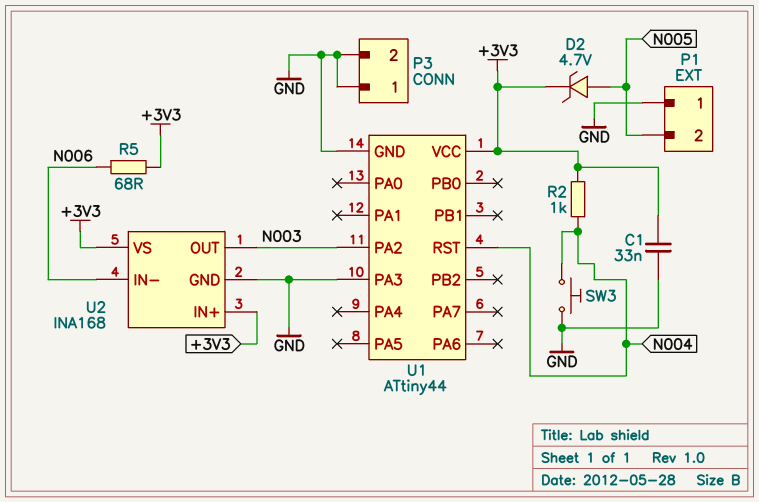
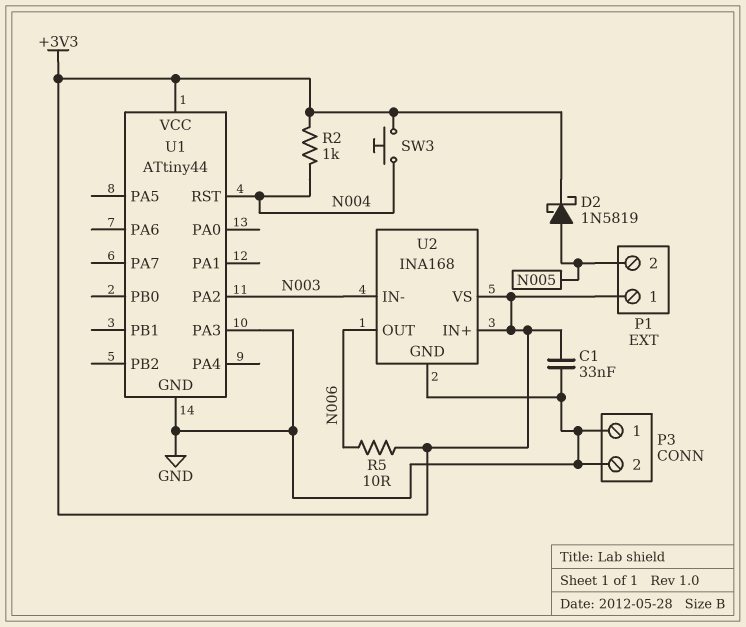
D2: zener 4.7V (A N005, K +3V3) -> schottky 1N5819 (A N005, K +3V3)
P1 pin 1: GND -> +3V3
R5: 68 (+3V3, N006) -> 10 (+3V3, N006)
SW3: button (GND, N004) -> button (+3V3, N004)
U2 pin IN-: N006 -> N003
U2 pin OUT: N003 -> N006

